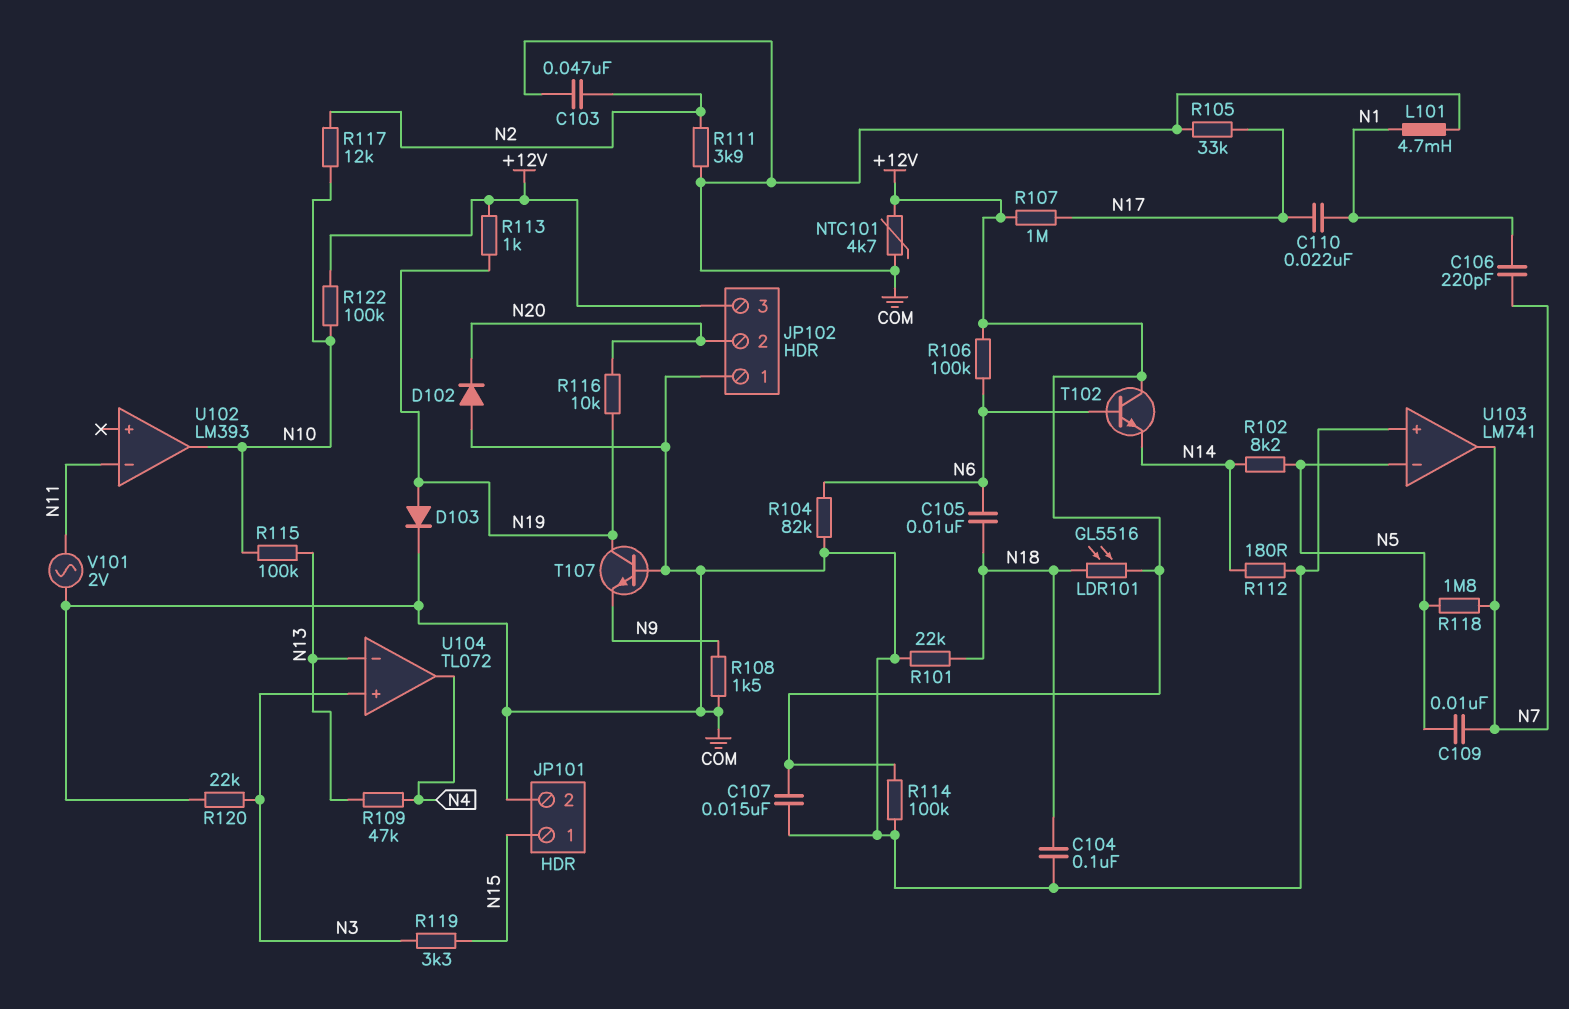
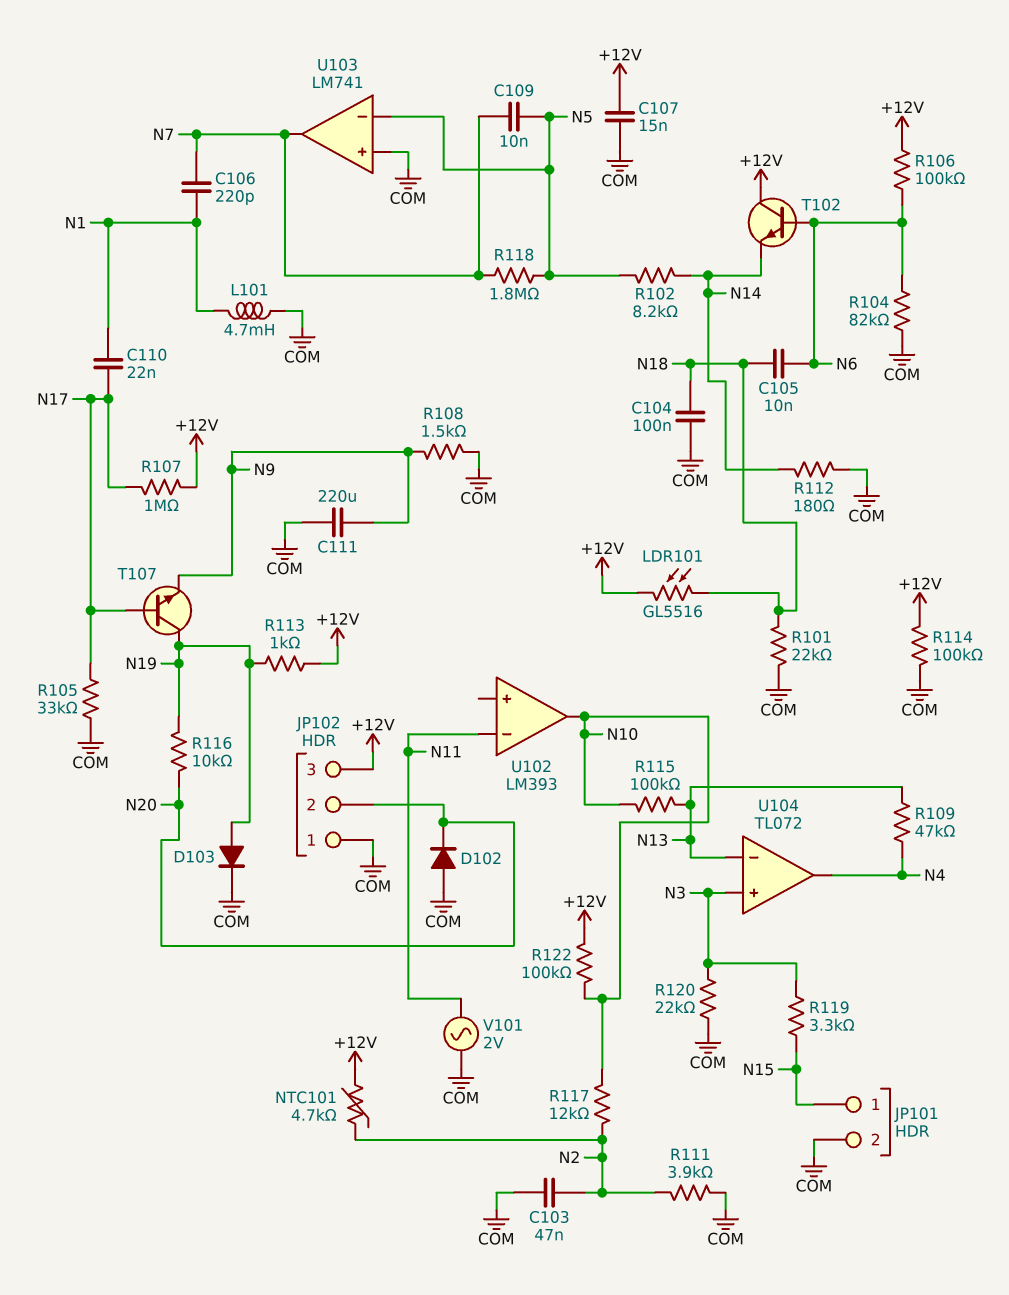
C111: none -> 220uF (COM, N9)
NTC101: 4.7k (+12V, COM) -> 4.7k (+12V, N2)
T107: NPN (B COM, C N19, E N9) -> NPN (B N17, C N19, E N9)

